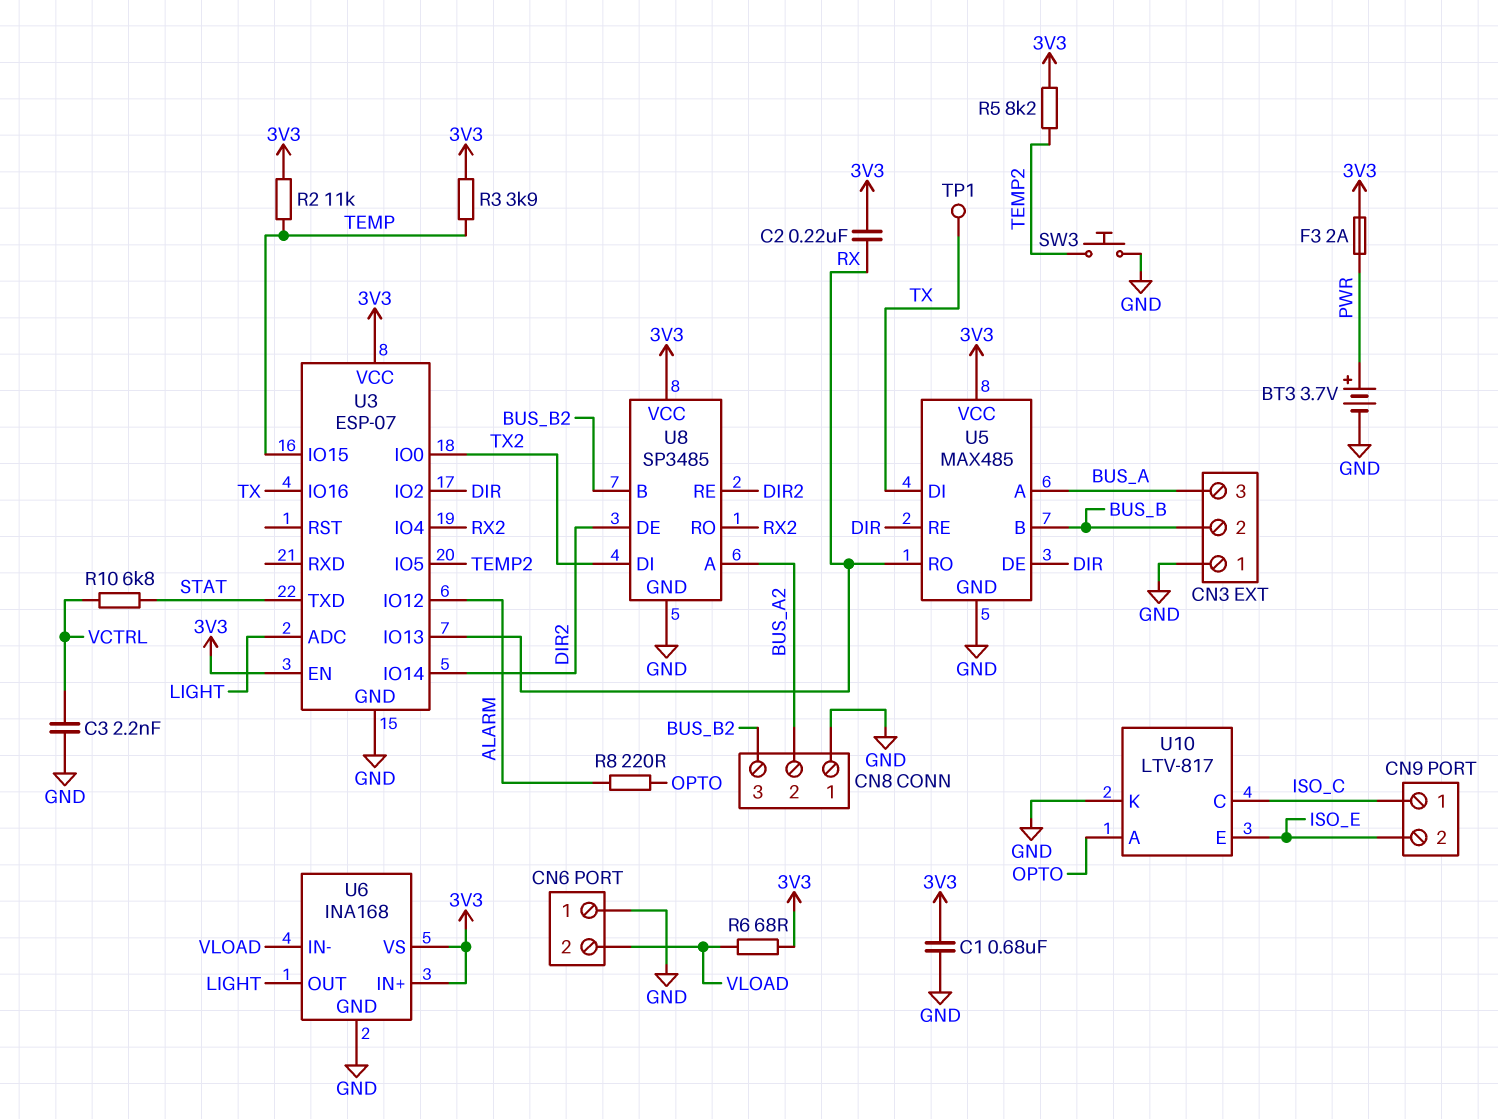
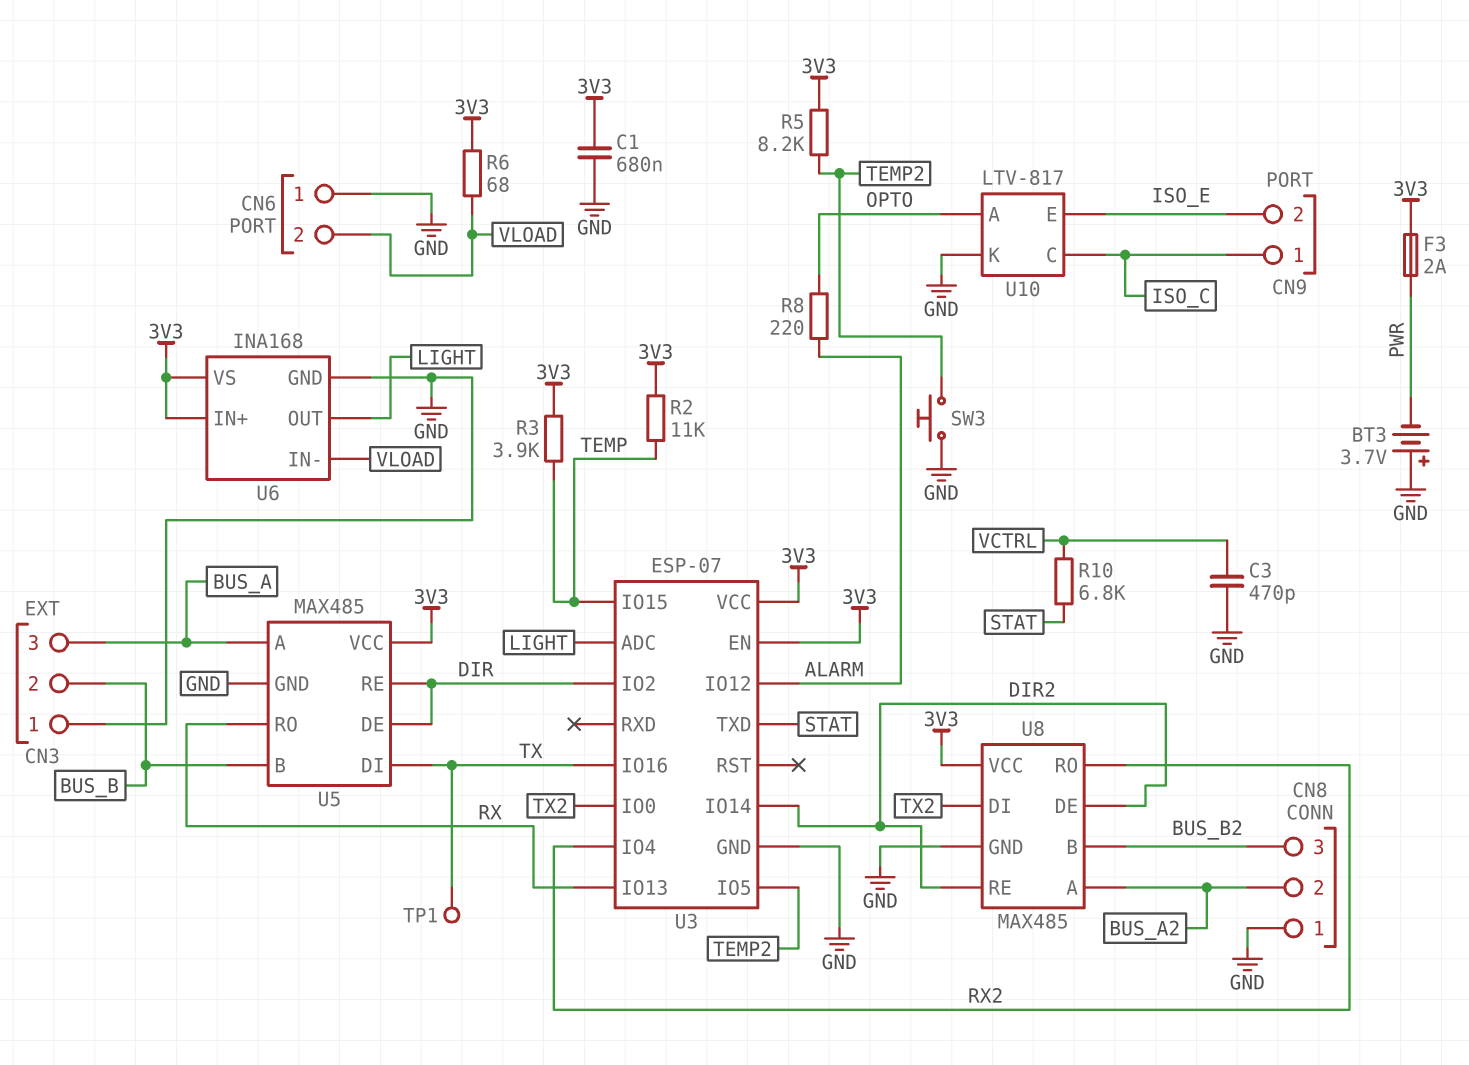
BT3: 3.7V (plus PWR, minus GND) -> 3.7V (plus GND, minus PWR)
C2: 220nF (3V3, RX) -> none
C3: 2.2nF (GND, VCTRL) -> 470pF (GND, VCTRL)
U8: SP3485 -> MAX485

